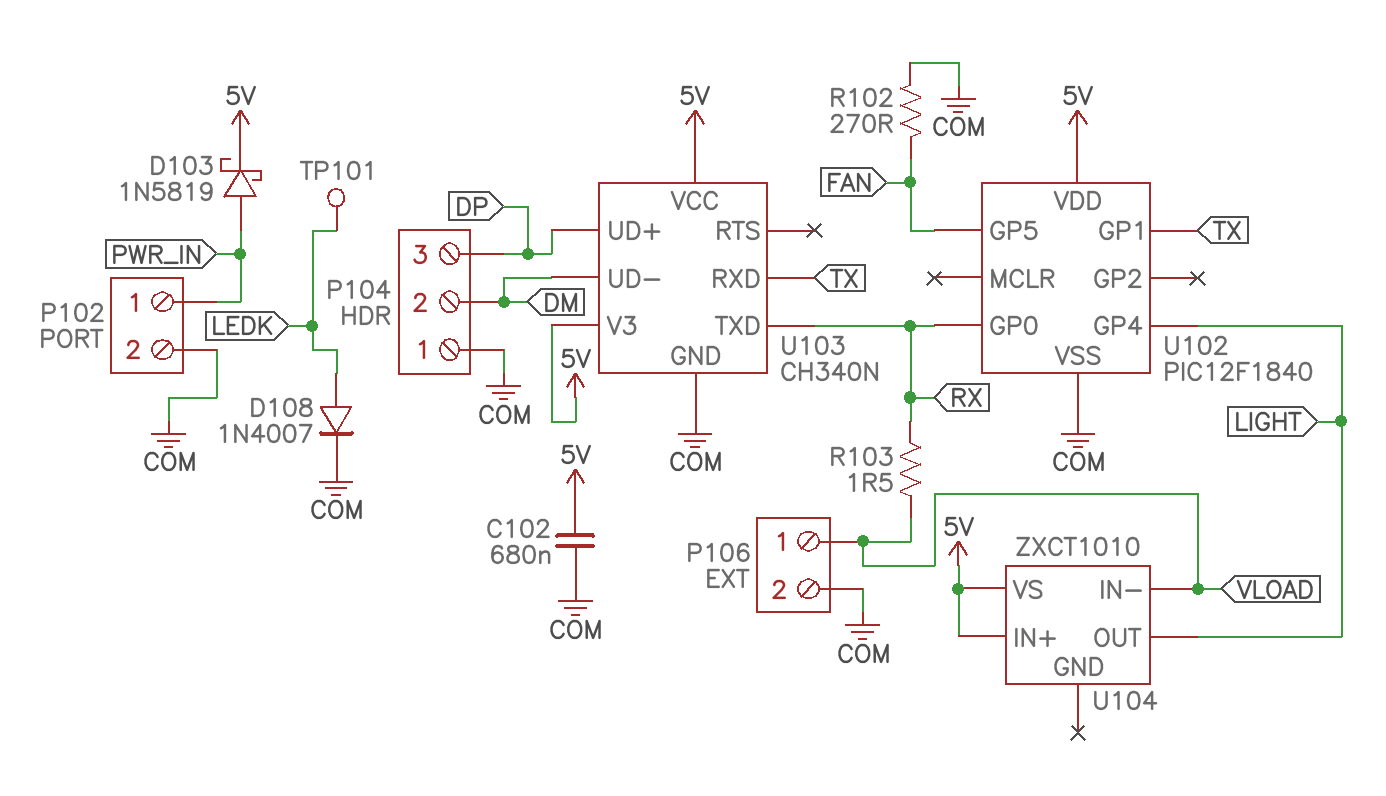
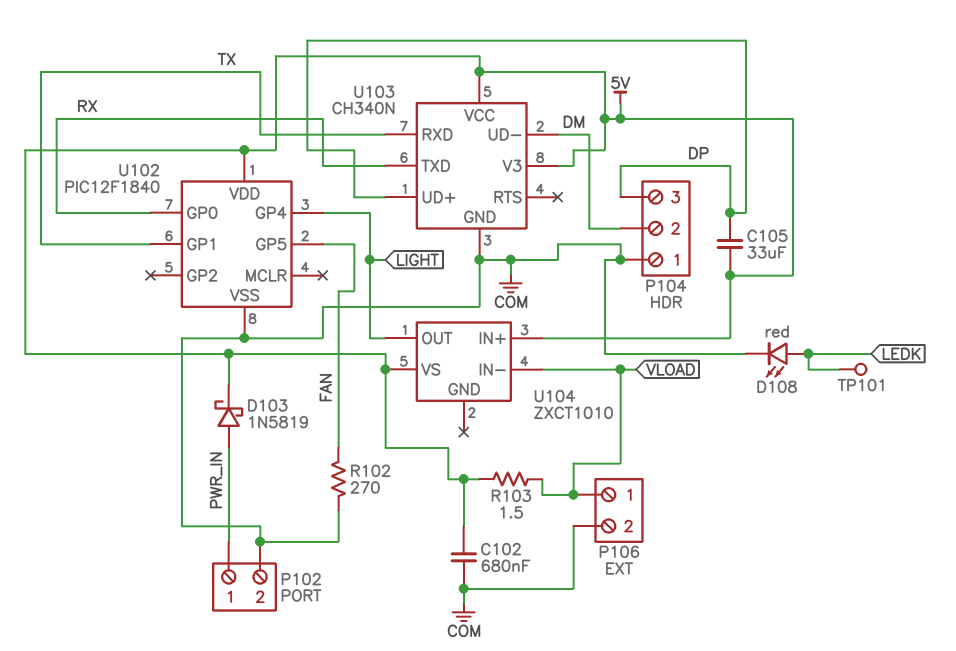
C105: none -> 33uF (5V, DP)
D108: diode 1N4007 (A LEDK, K COM) -> LED red (A LEDK, K COM)
R103: 1.5 (RX, VLOAD) -> 1.5 (5V, VLOAD)

